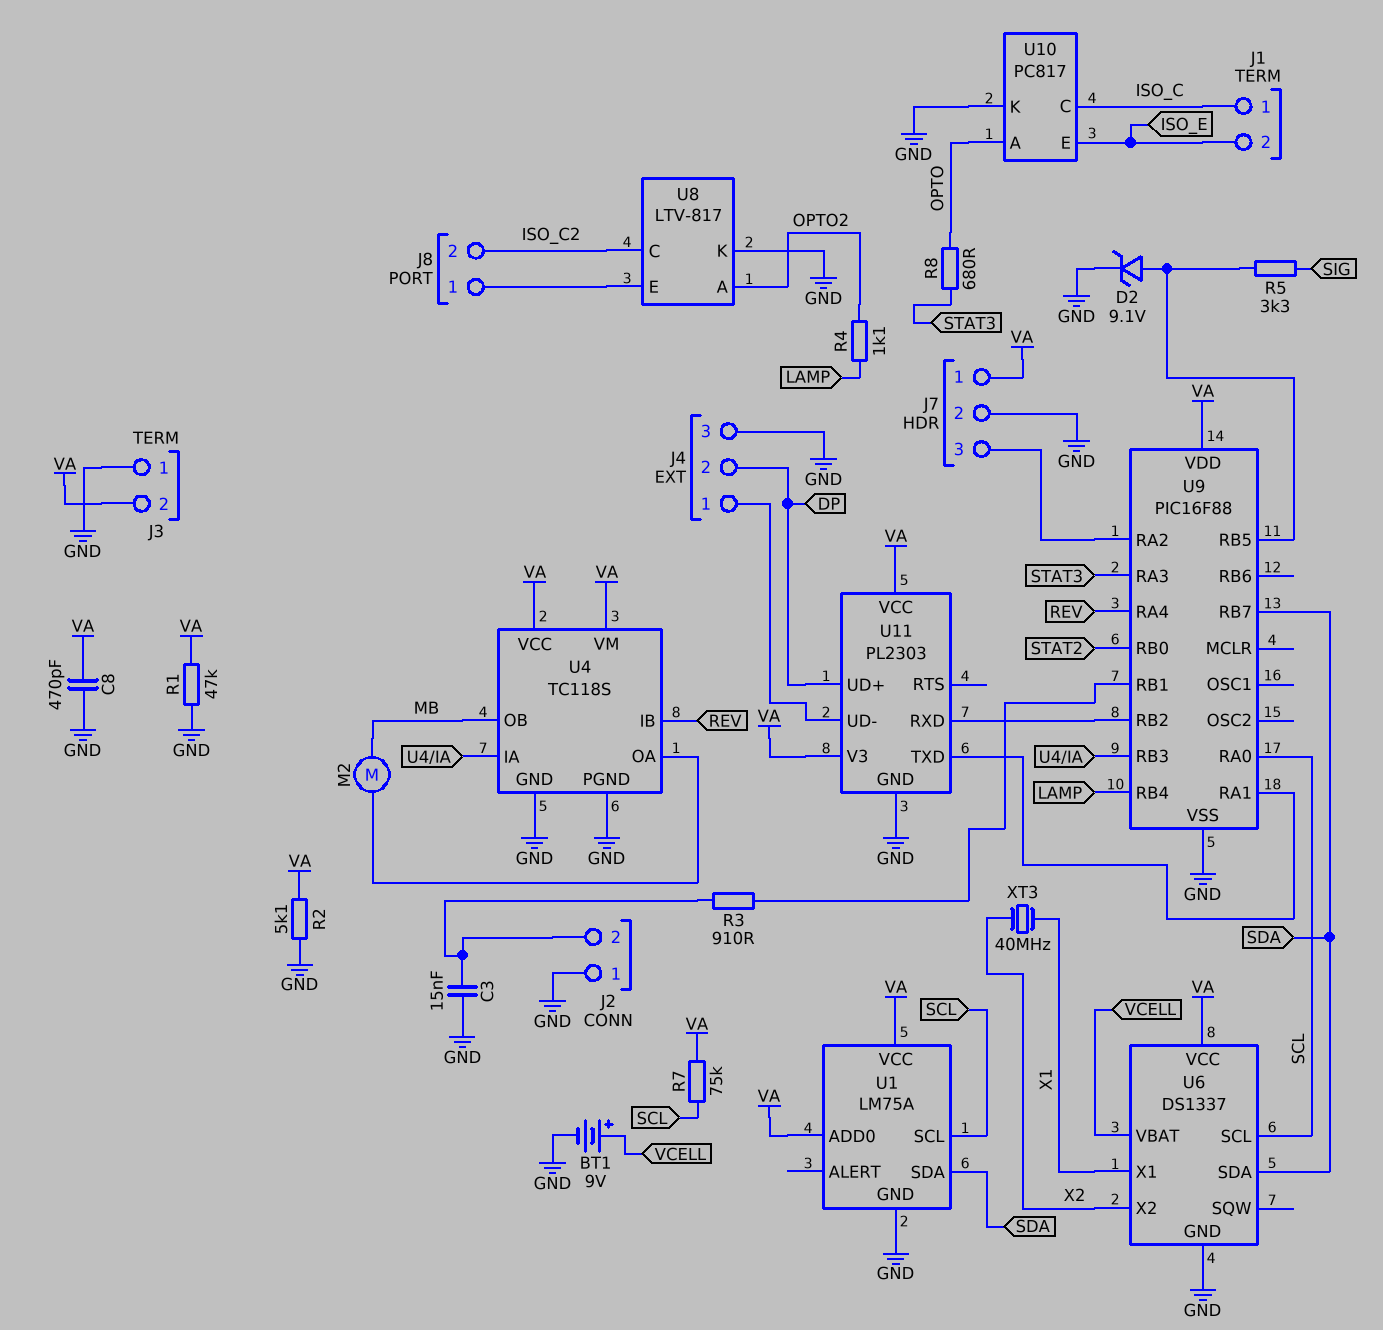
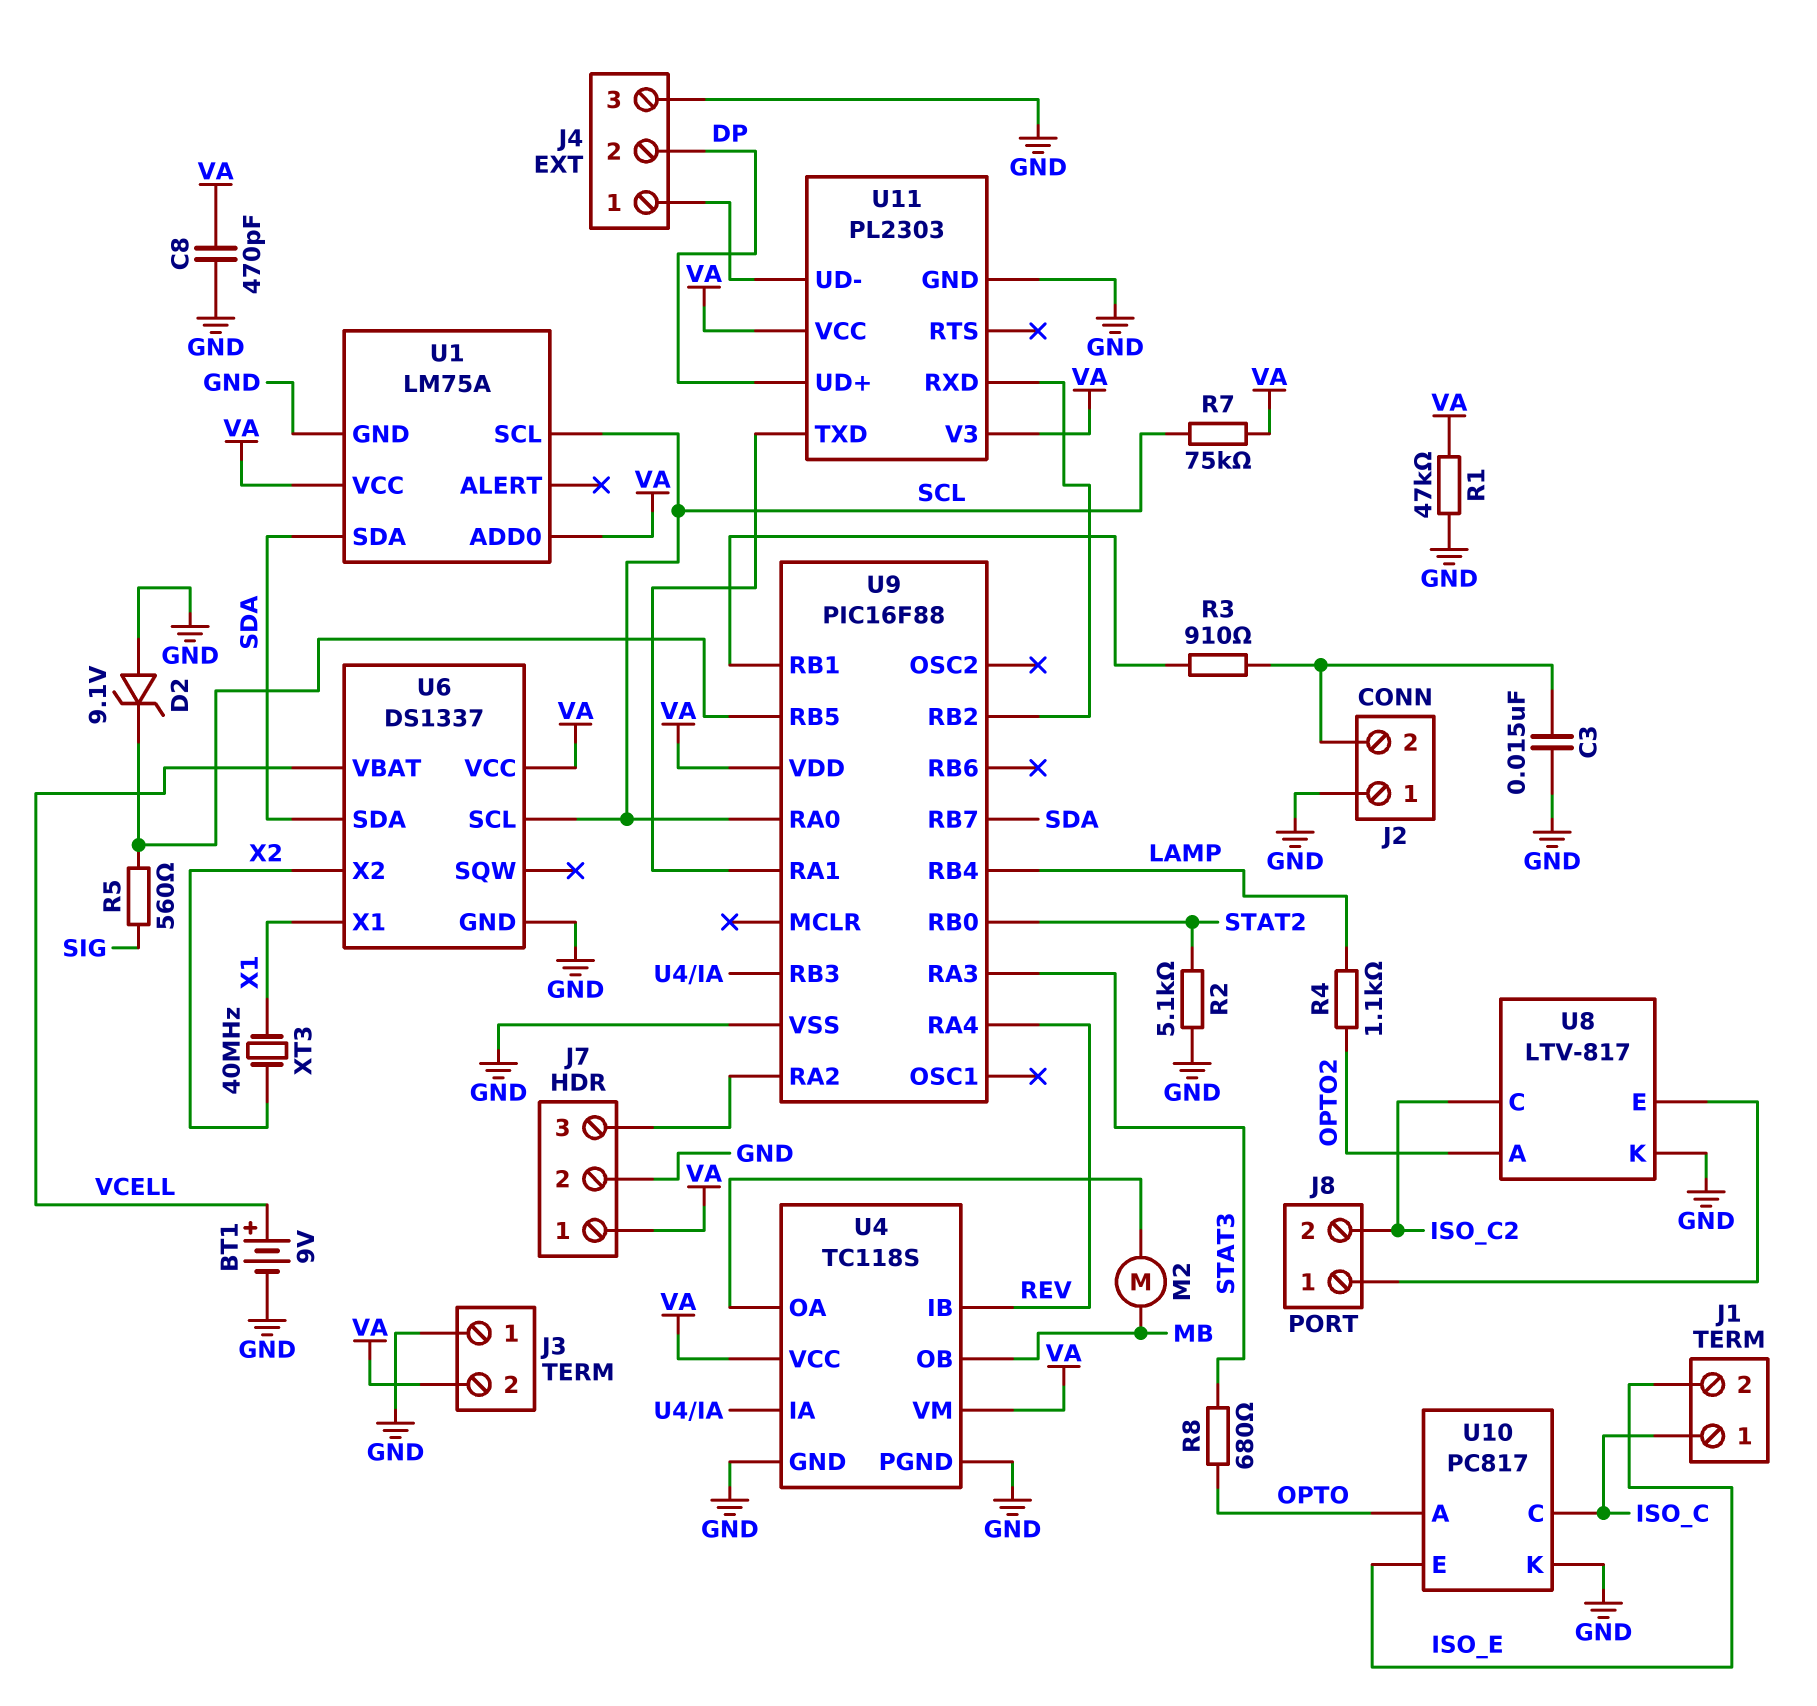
D2: zener 9.1V (A U9/RB5, K GND) -> zener 9.1V (A GND, K U9/RB5)
R2: 5.1k (GND, VA) -> 5.1k (GND, STAT2)
R5: 3.3k (SIG, U9/RB5) -> 560 (SIG, U9/RB5)

